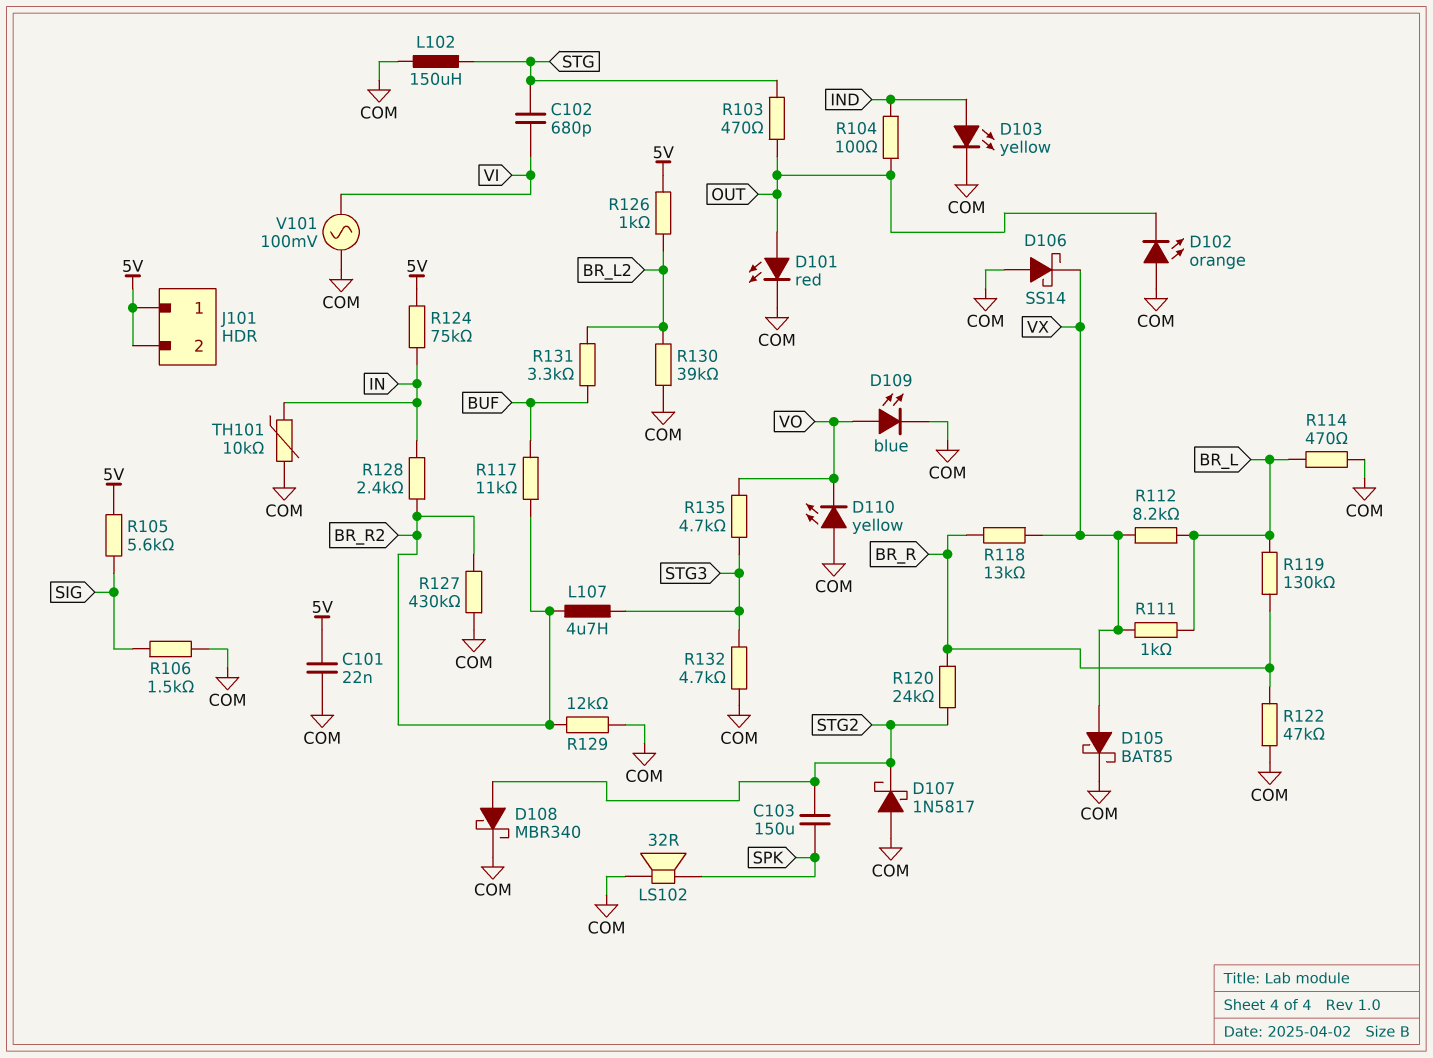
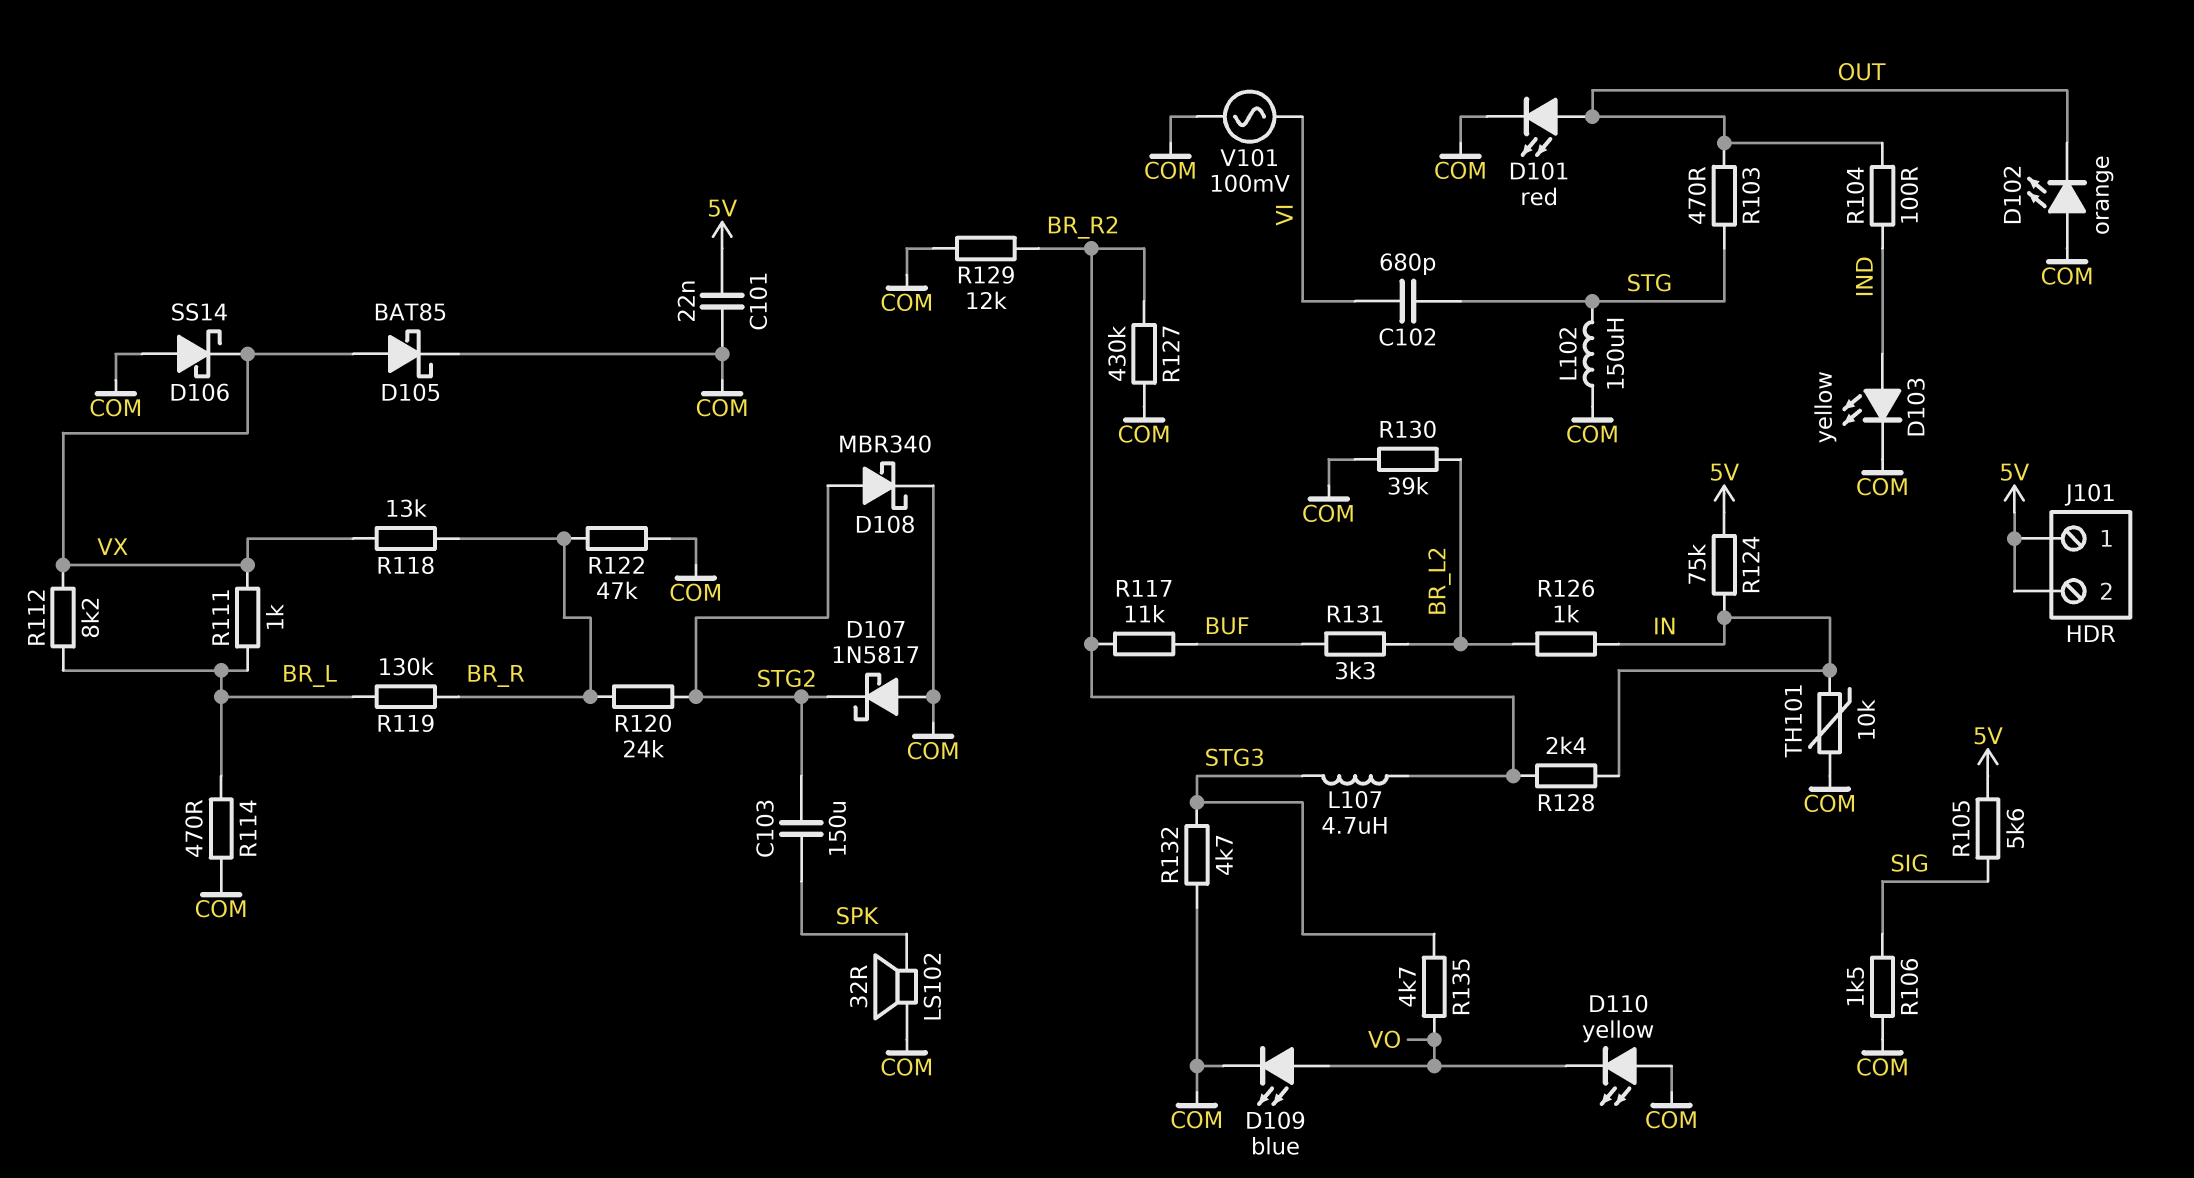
R126: 1k (5V, BR_L2) -> 1k (BR_L2, IN)

